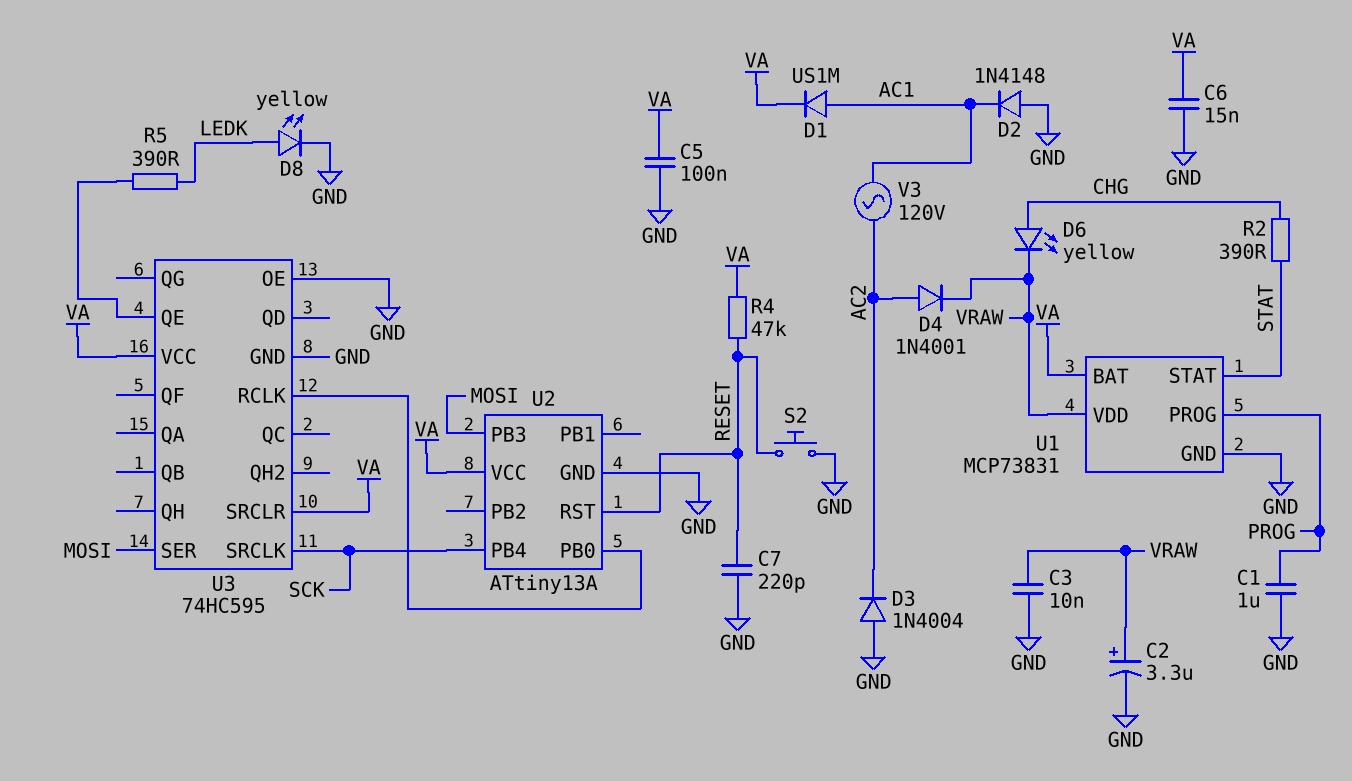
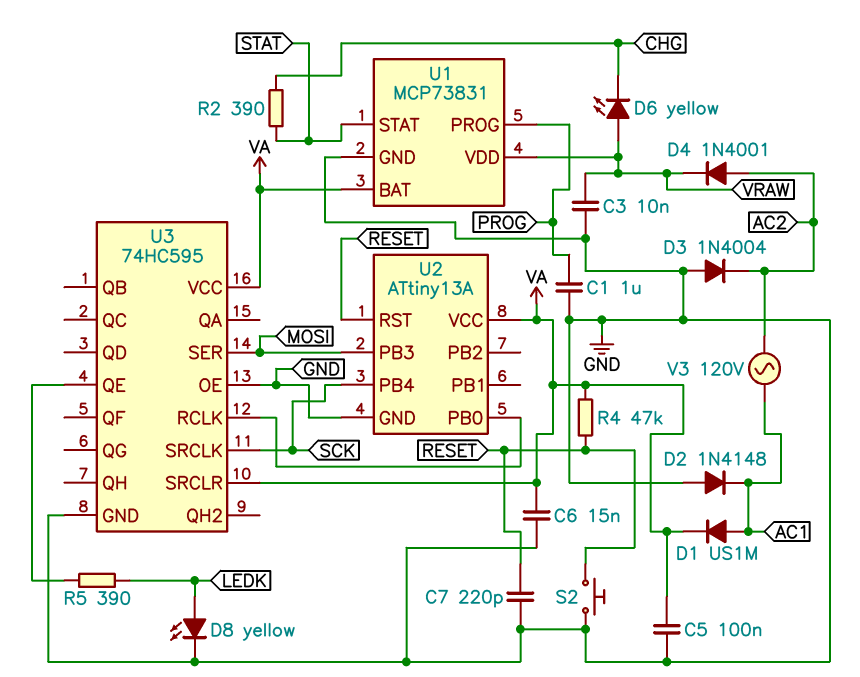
C2: 3.3uF (plus VRAW, minus GND) -> none
D6: LED yellow (A CHG, K VRAW) -> LED yellow (A VRAW, K CHG)

